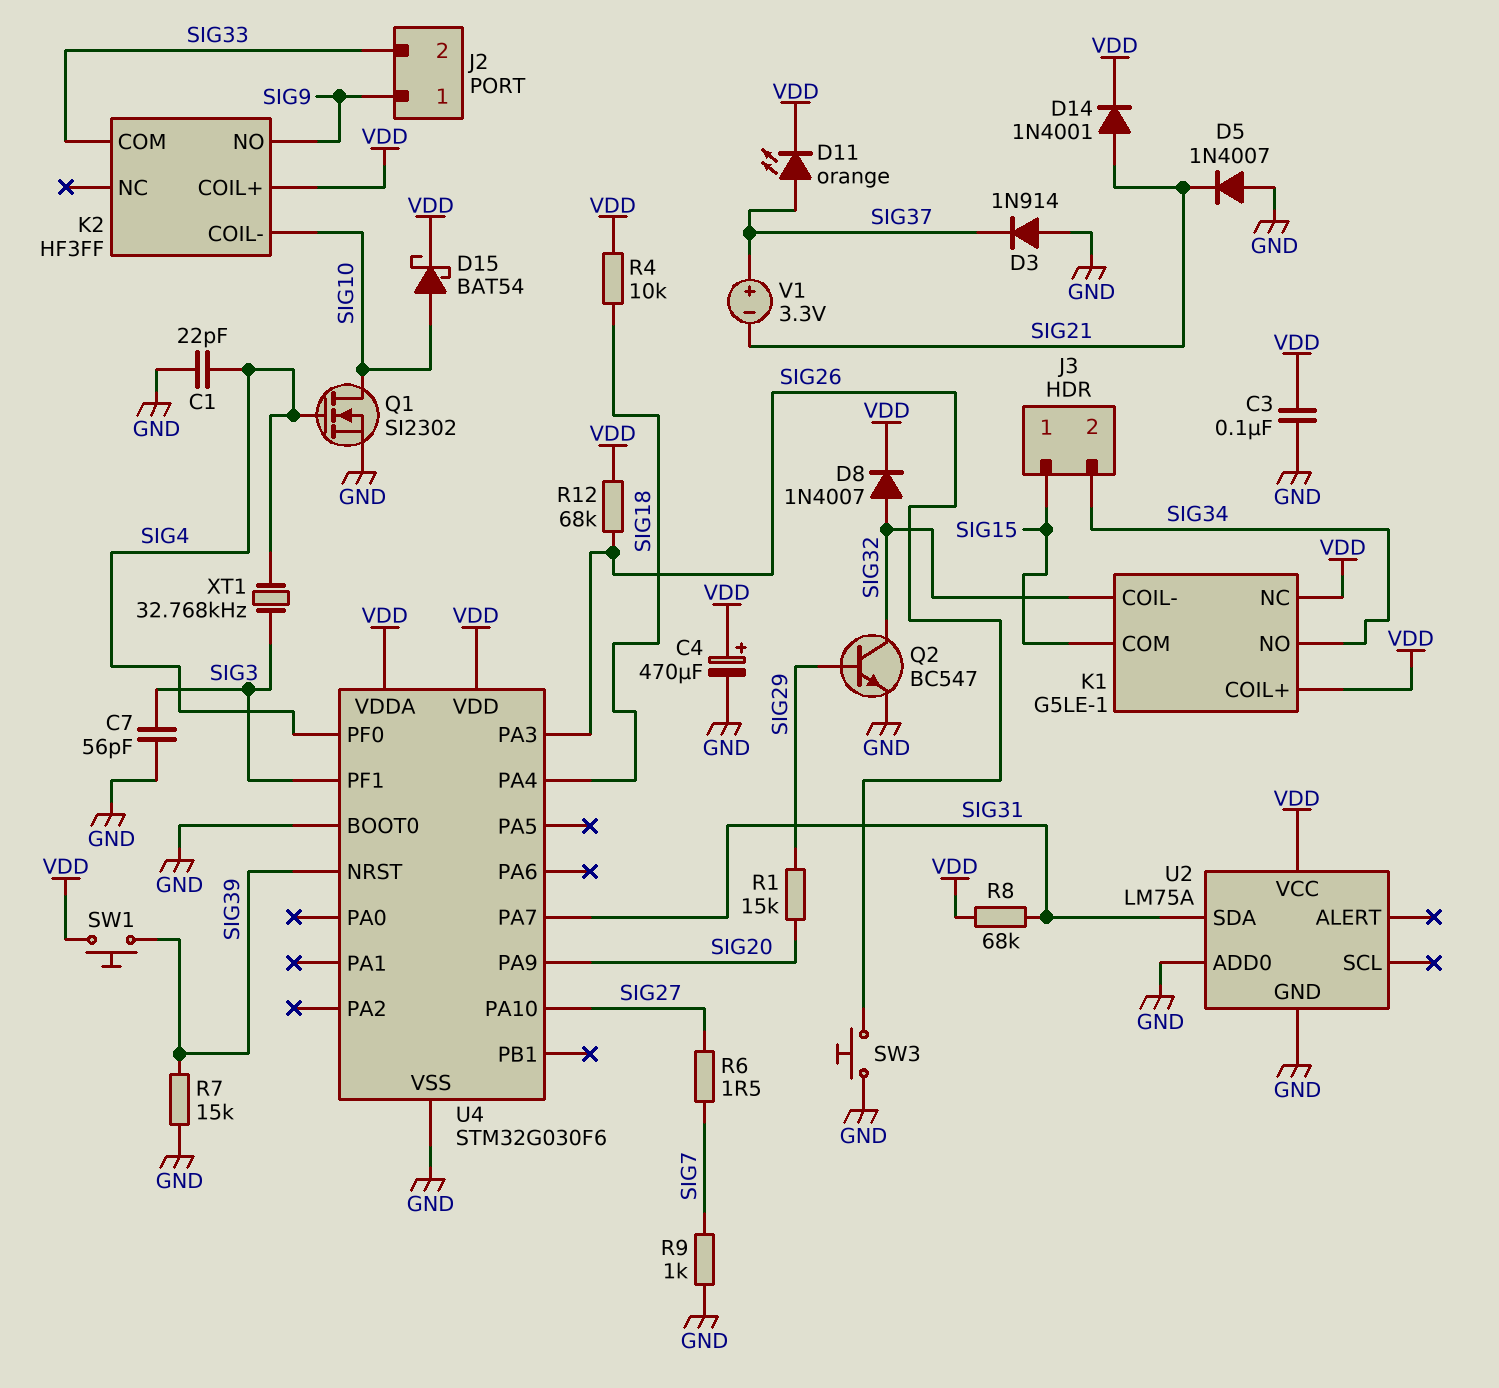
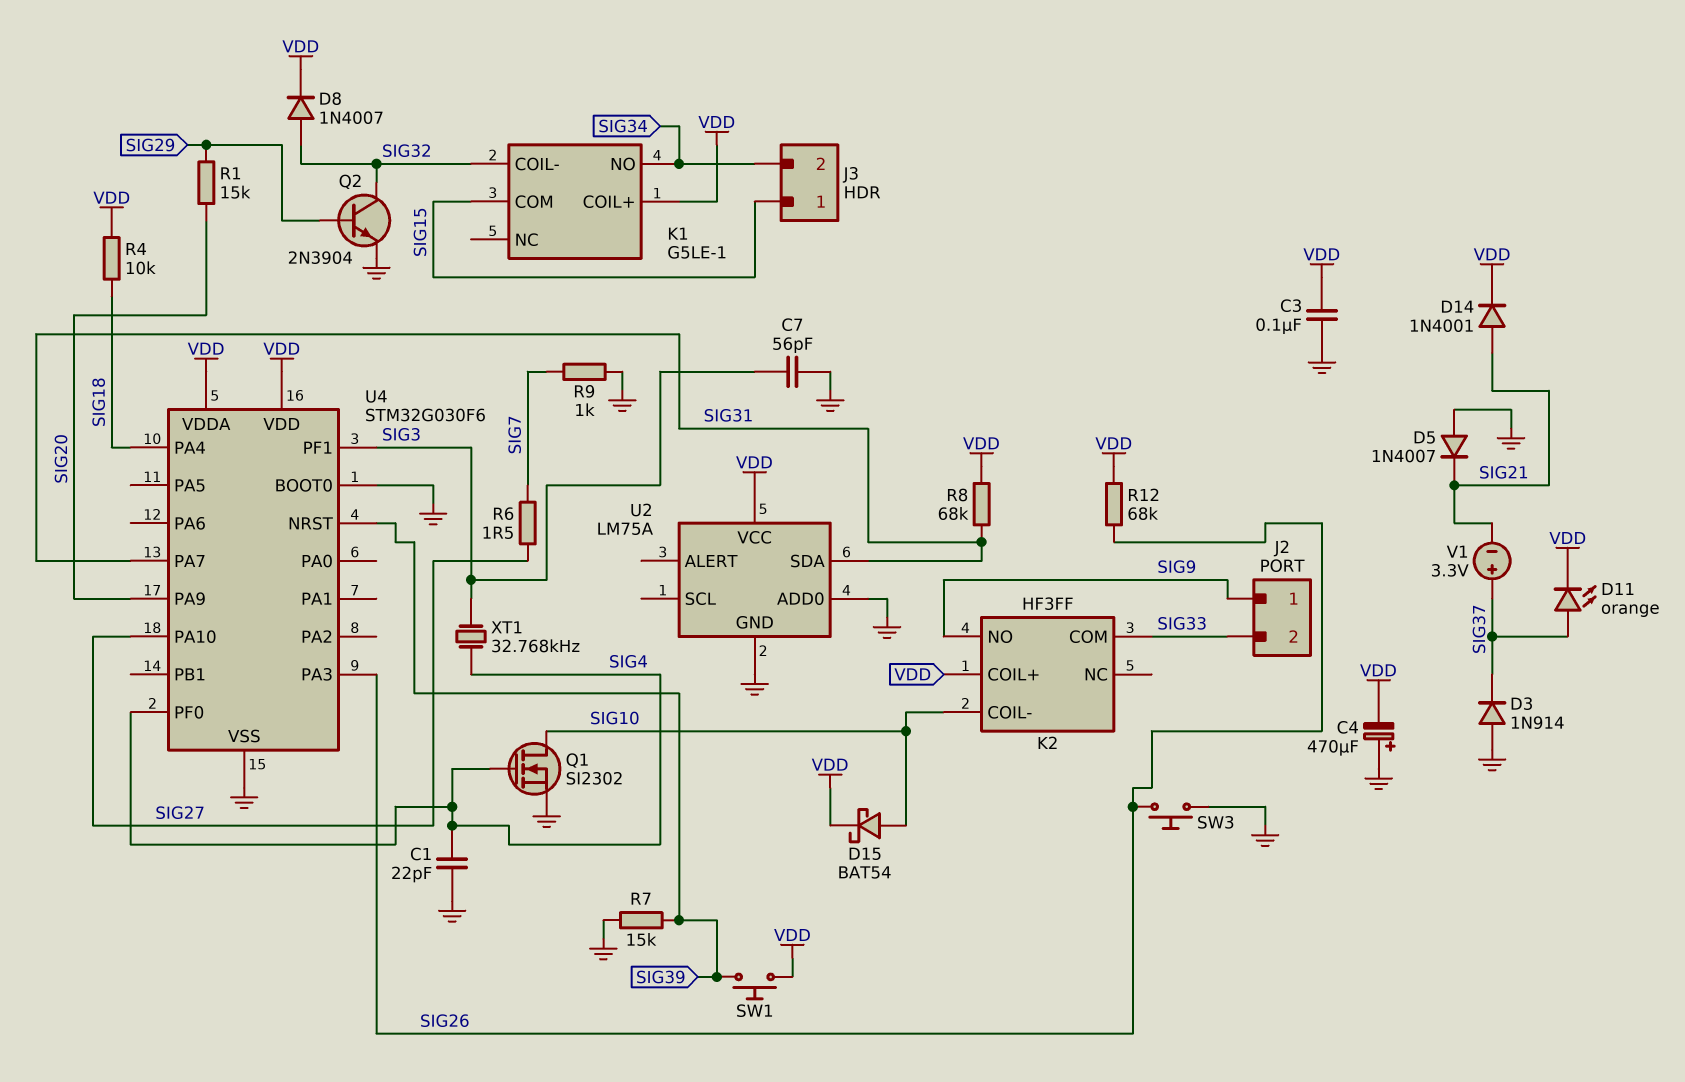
C4: 470uF (plus VDD, minus GND) -> 470uF (plus GND, minus VDD)
K1 pin NC: VDD -> none
Q2: NPN BC547 (B SIG29, C SIG32, E GND) -> NPN 2N3904 (B SIG29, C SIG32, E GND)

